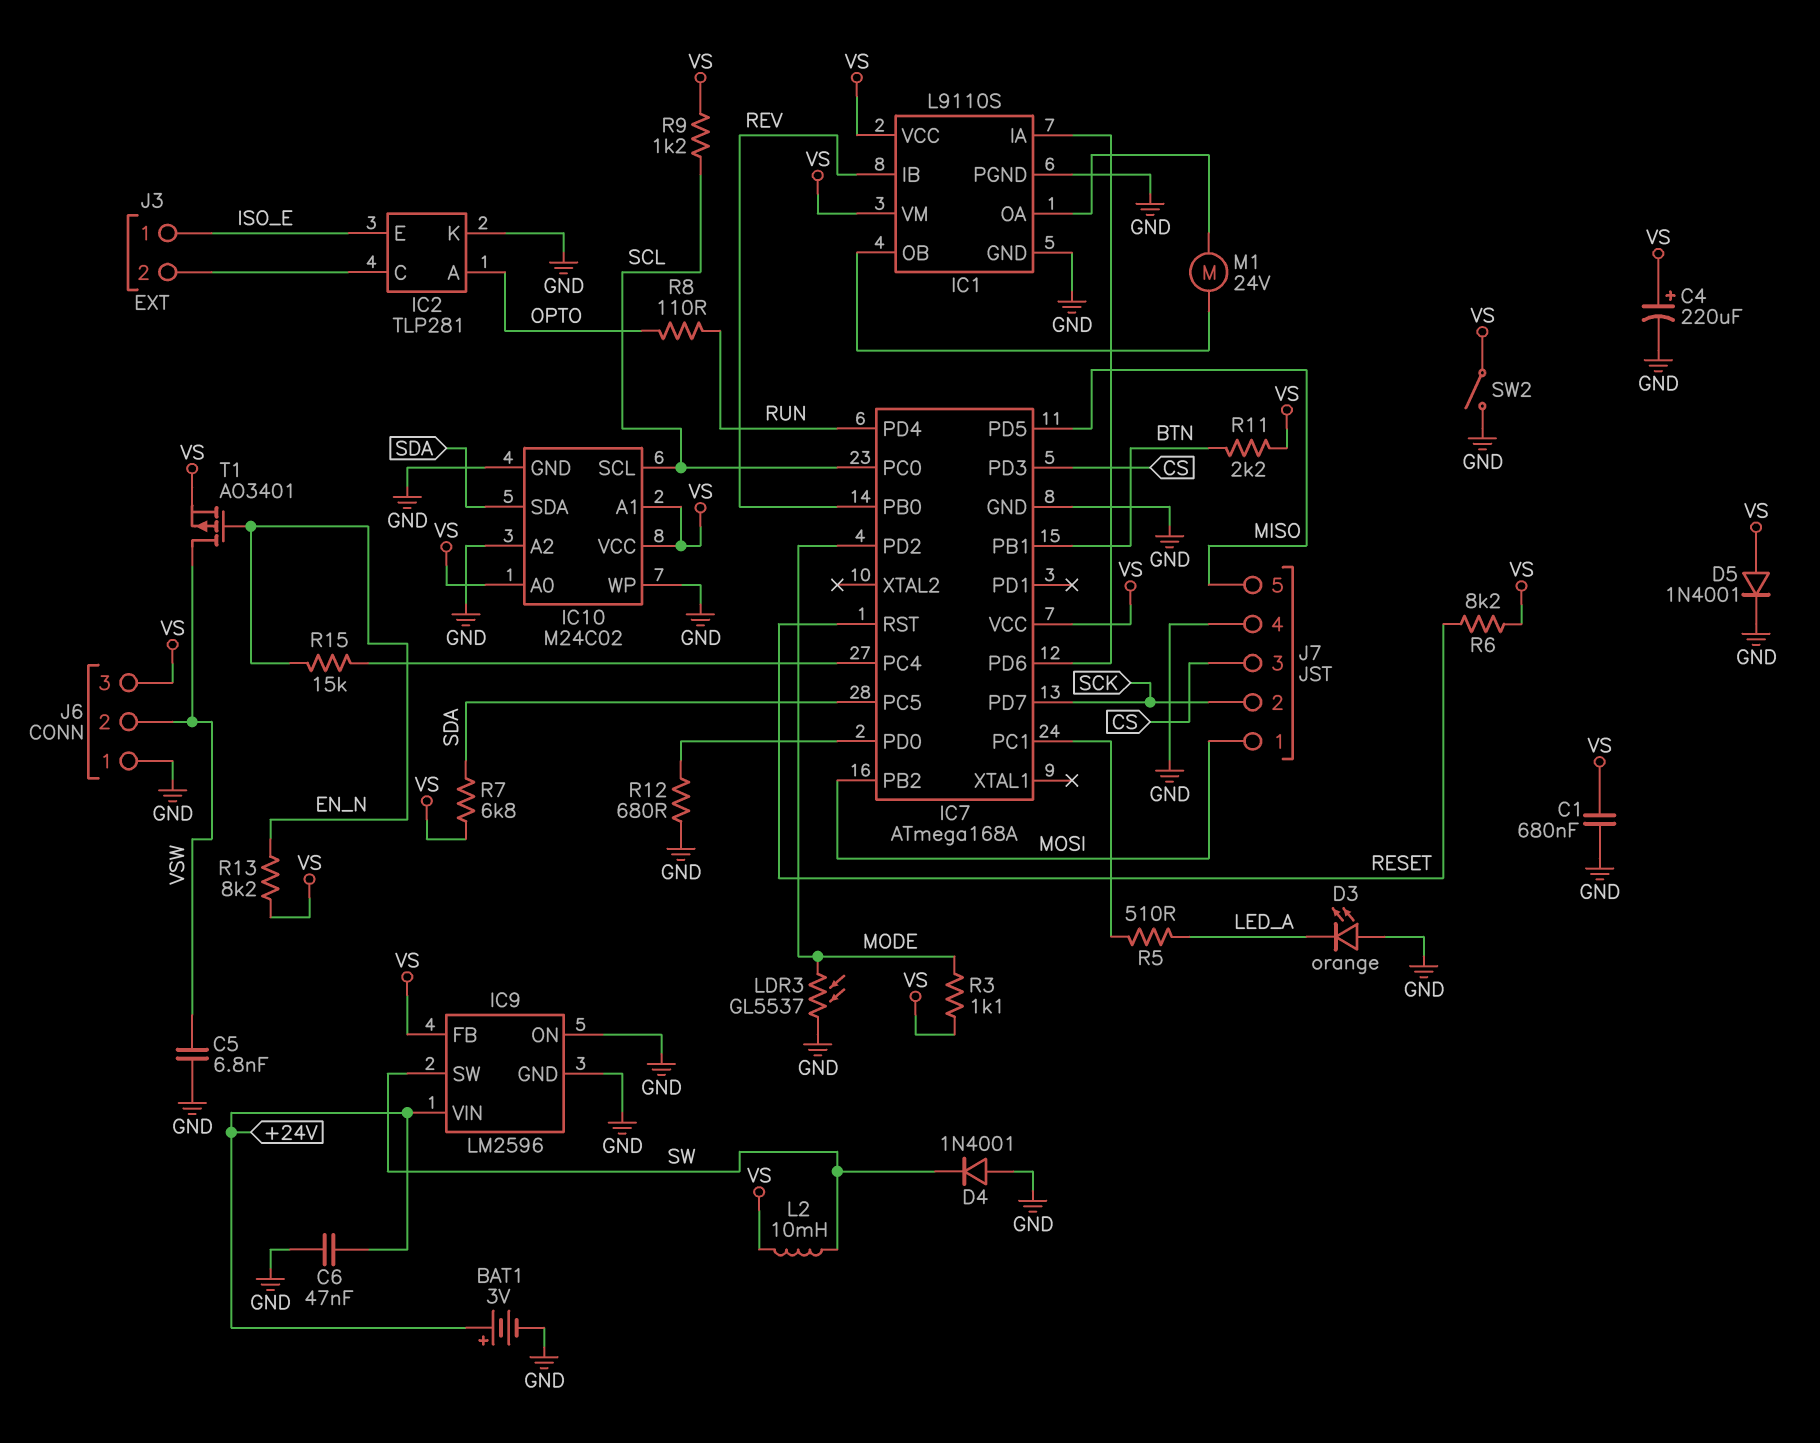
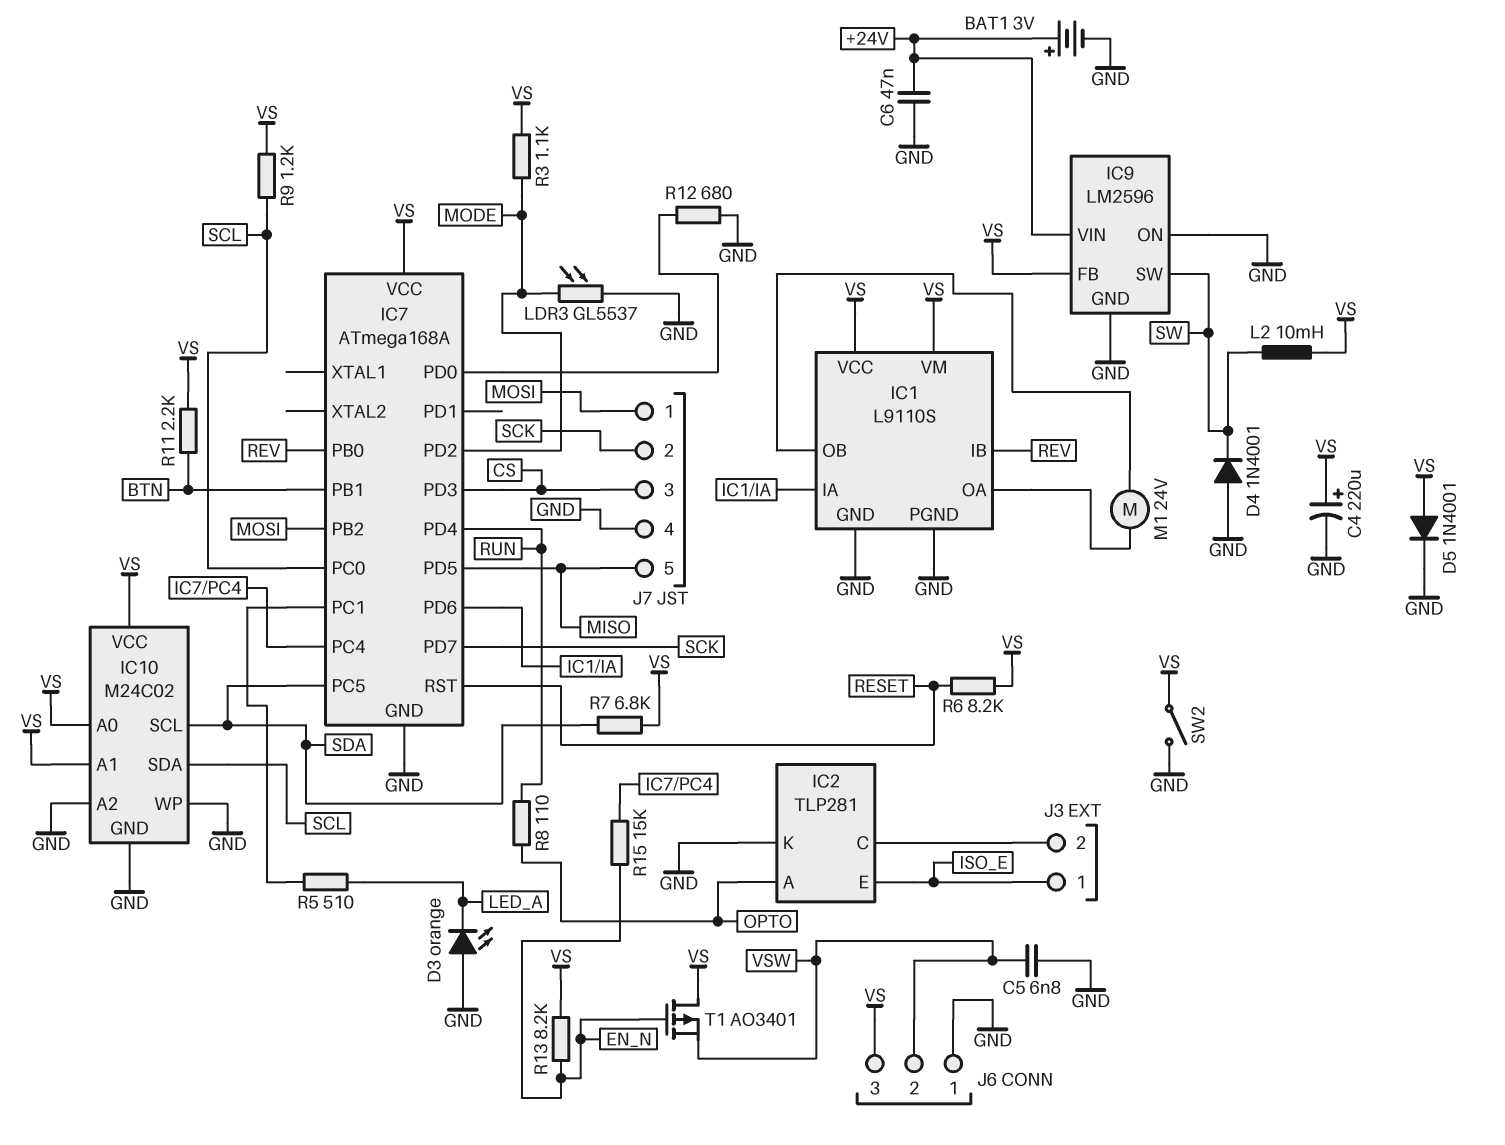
C1: 680nF (GND, VS) -> none
IC10 pin SCL: SCL -> SDA
IC10 pin SDA: SDA -> SCL
T1: PMOS AO3401 (G EN_N, D VSW, S VS) -> PMOS AO3401 (G EN_N, D VS, S VSW)

